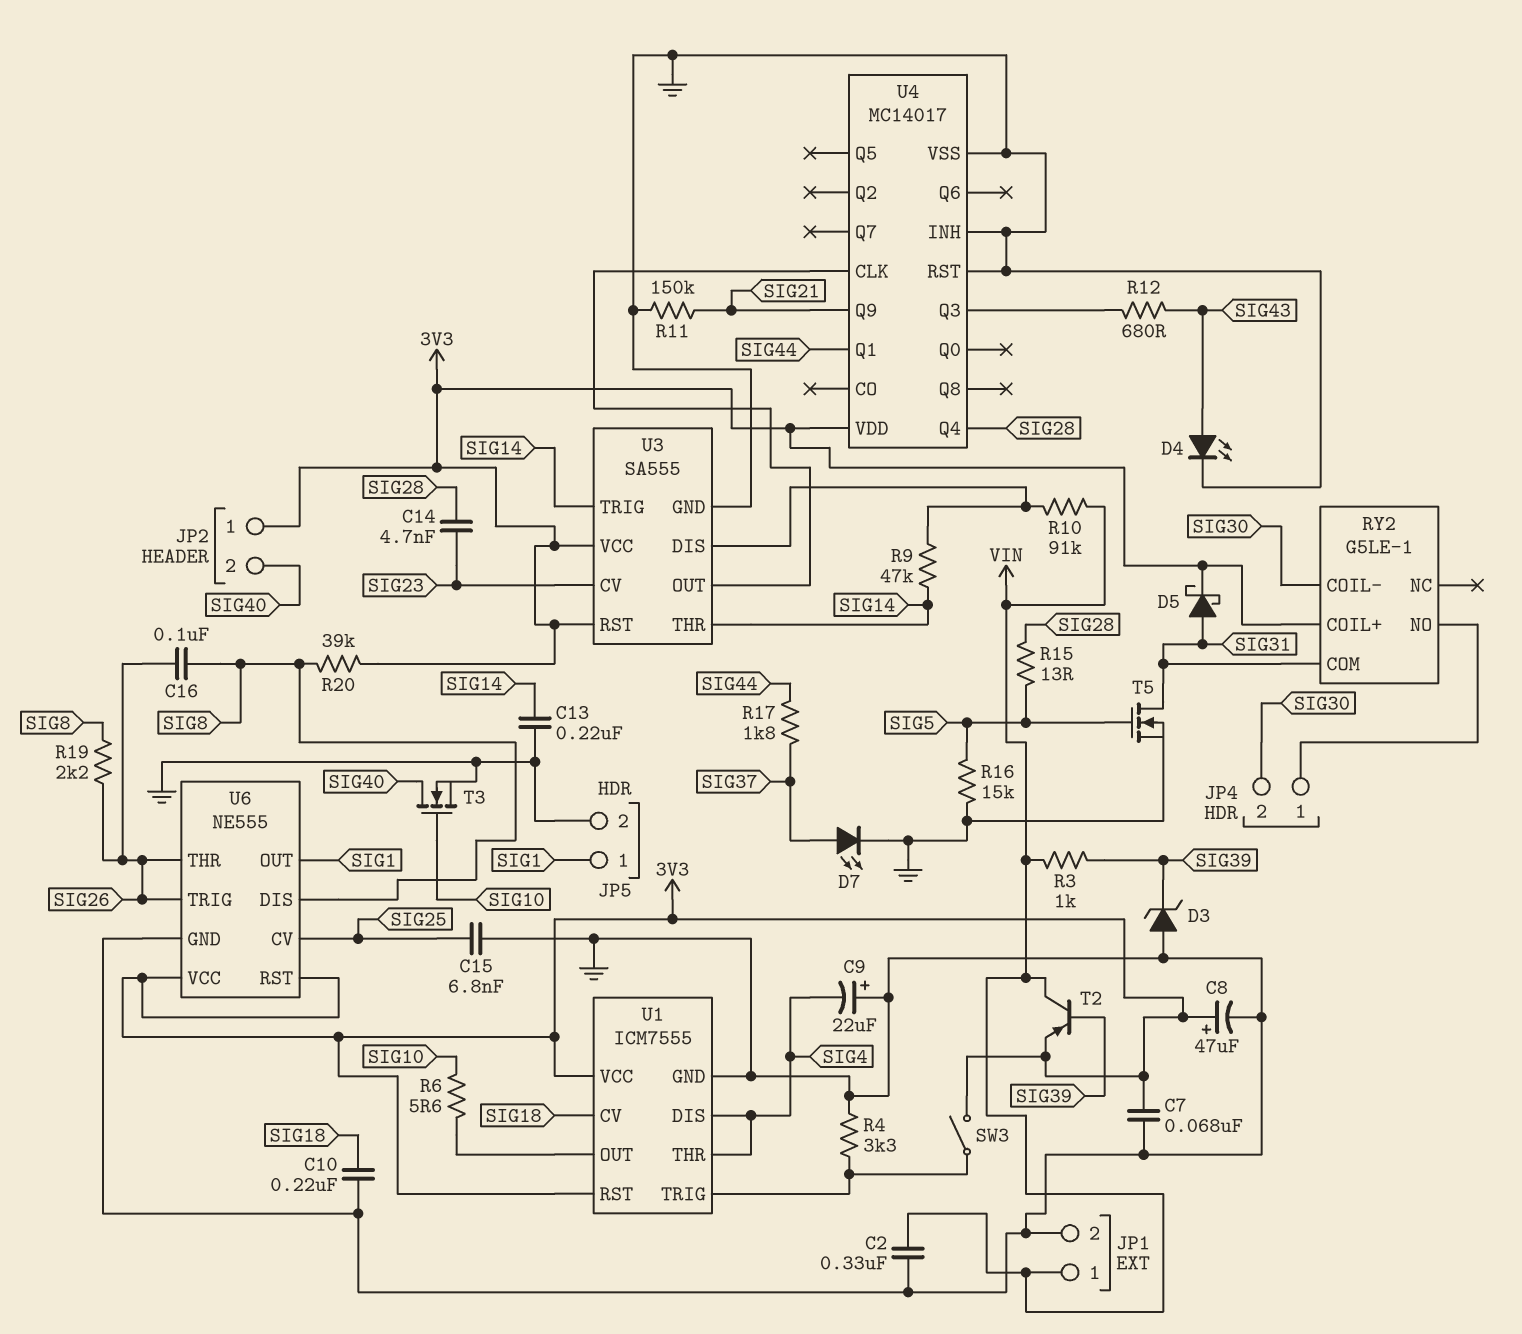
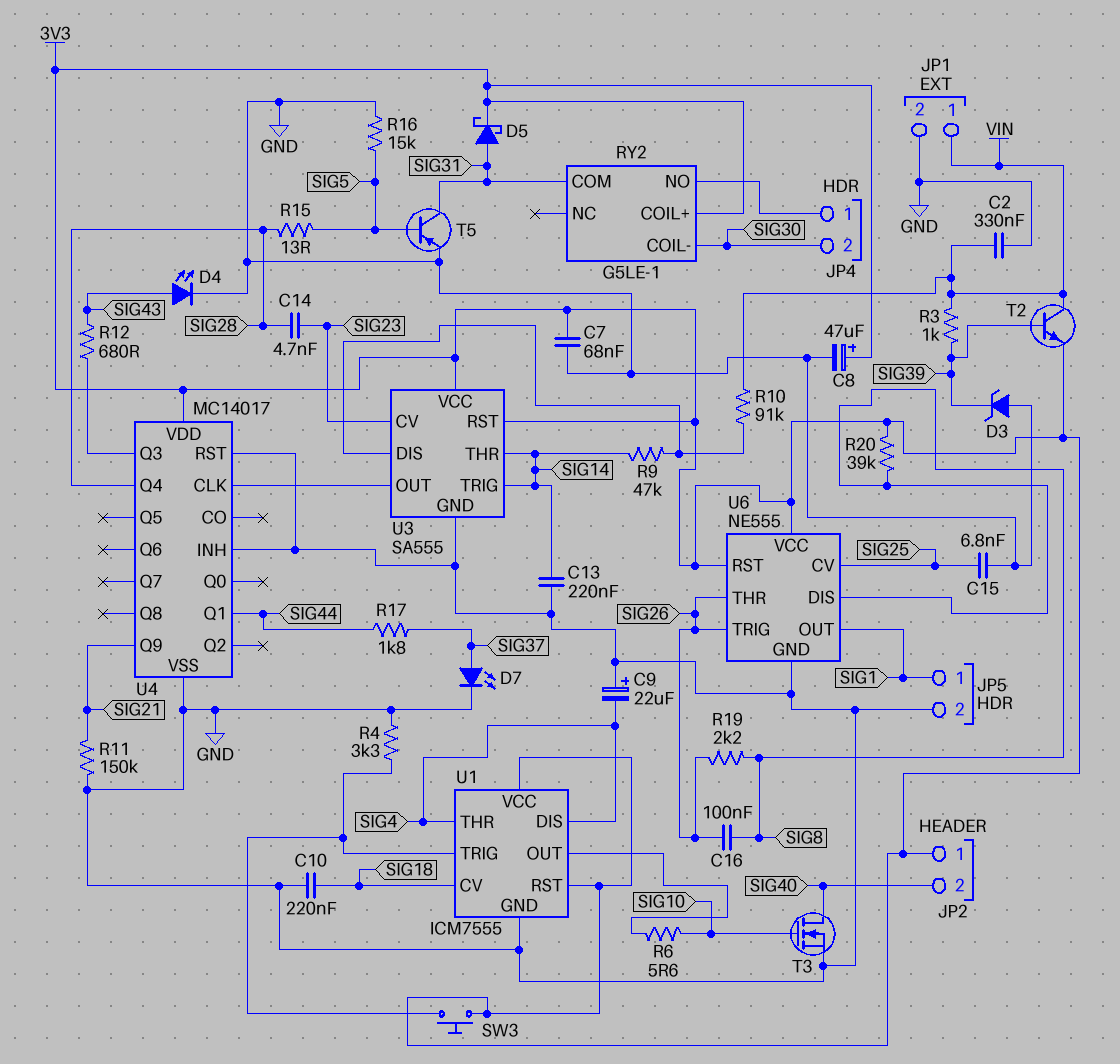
SW3: switch (3V3, U1/TRIG) -> button (3V3, U1/TRIG)
T2: PNP (B SIG39, C VIN, E 3V3) -> NPN (B SIG39, C VIN, E 3V3)
T5: NMOS (G SIG5, D SIG31, S GND) -> PNP (B SIG5, C SIG31, E GND)

